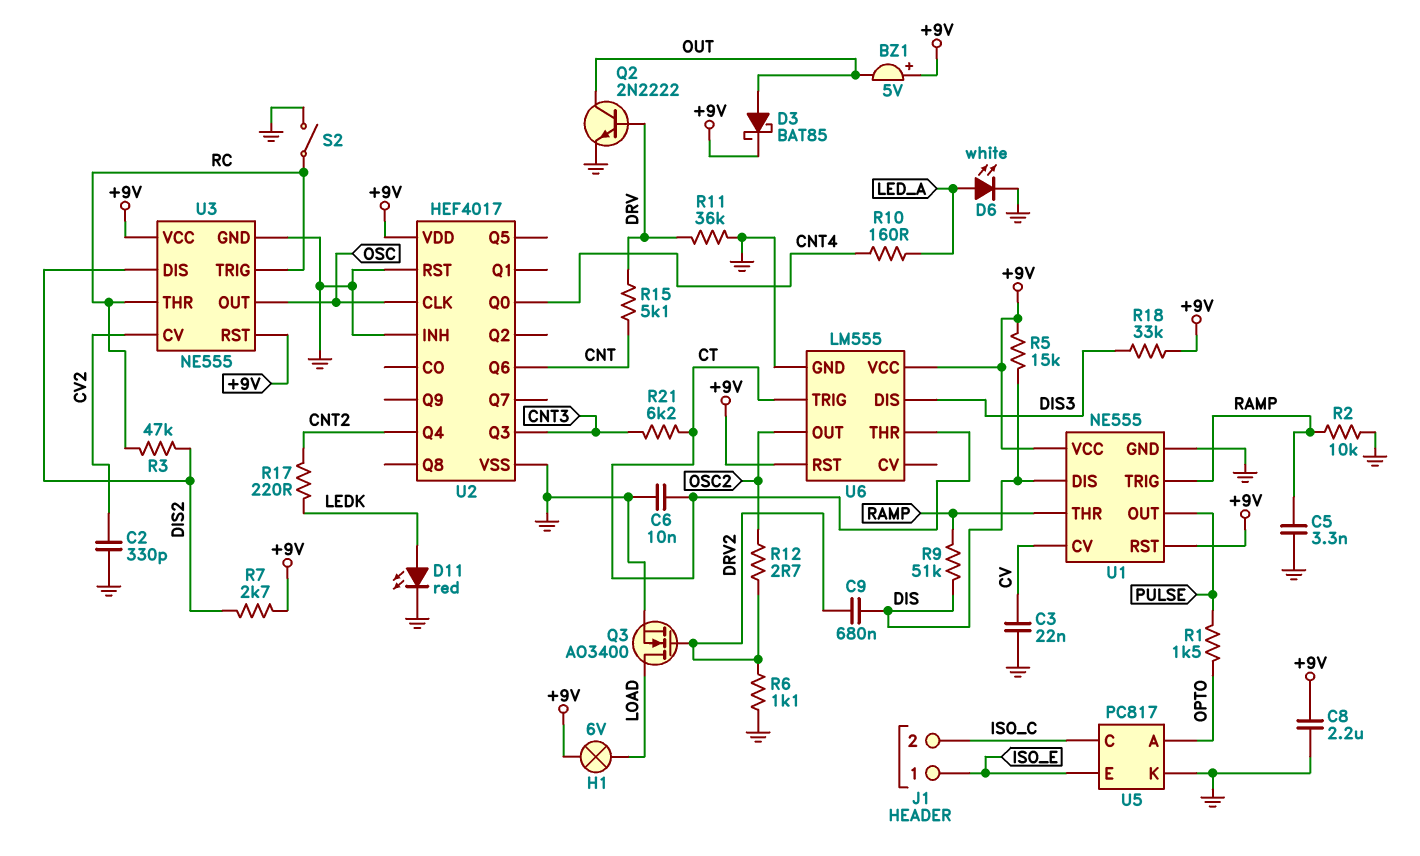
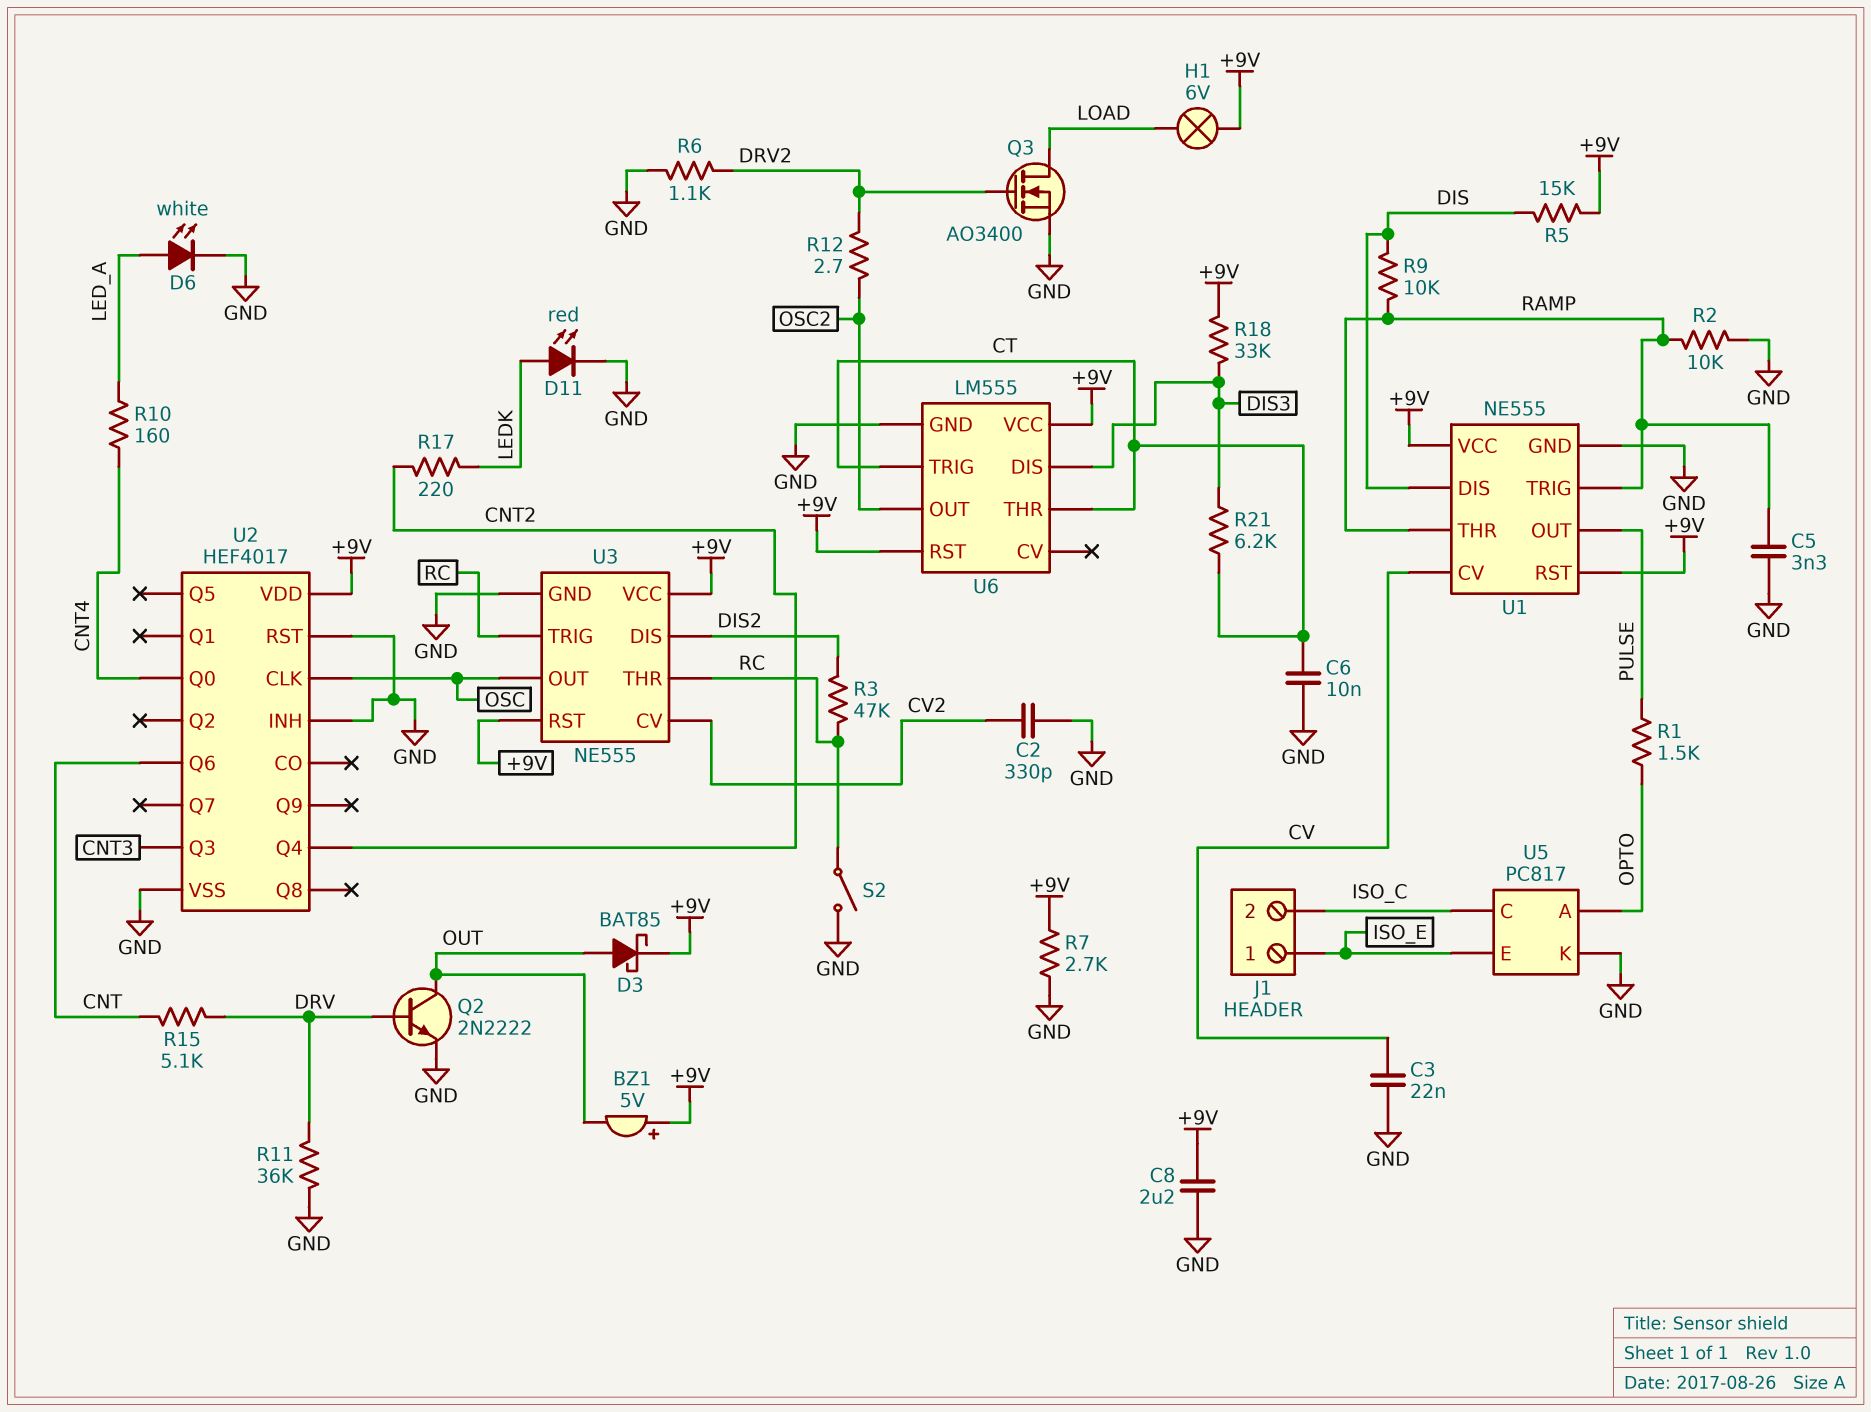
C9: 680nF (DIS, DRV2) -> none
R7: 2.7k (+9V, DIS2) -> 2.7k (+9V, GND)
R9: 51k (DIS, RAMP) -> 10k (DIS, RAMP)
R21: 6.2k (CNT3, CT) -> 6.2k (CT, DIS3)

